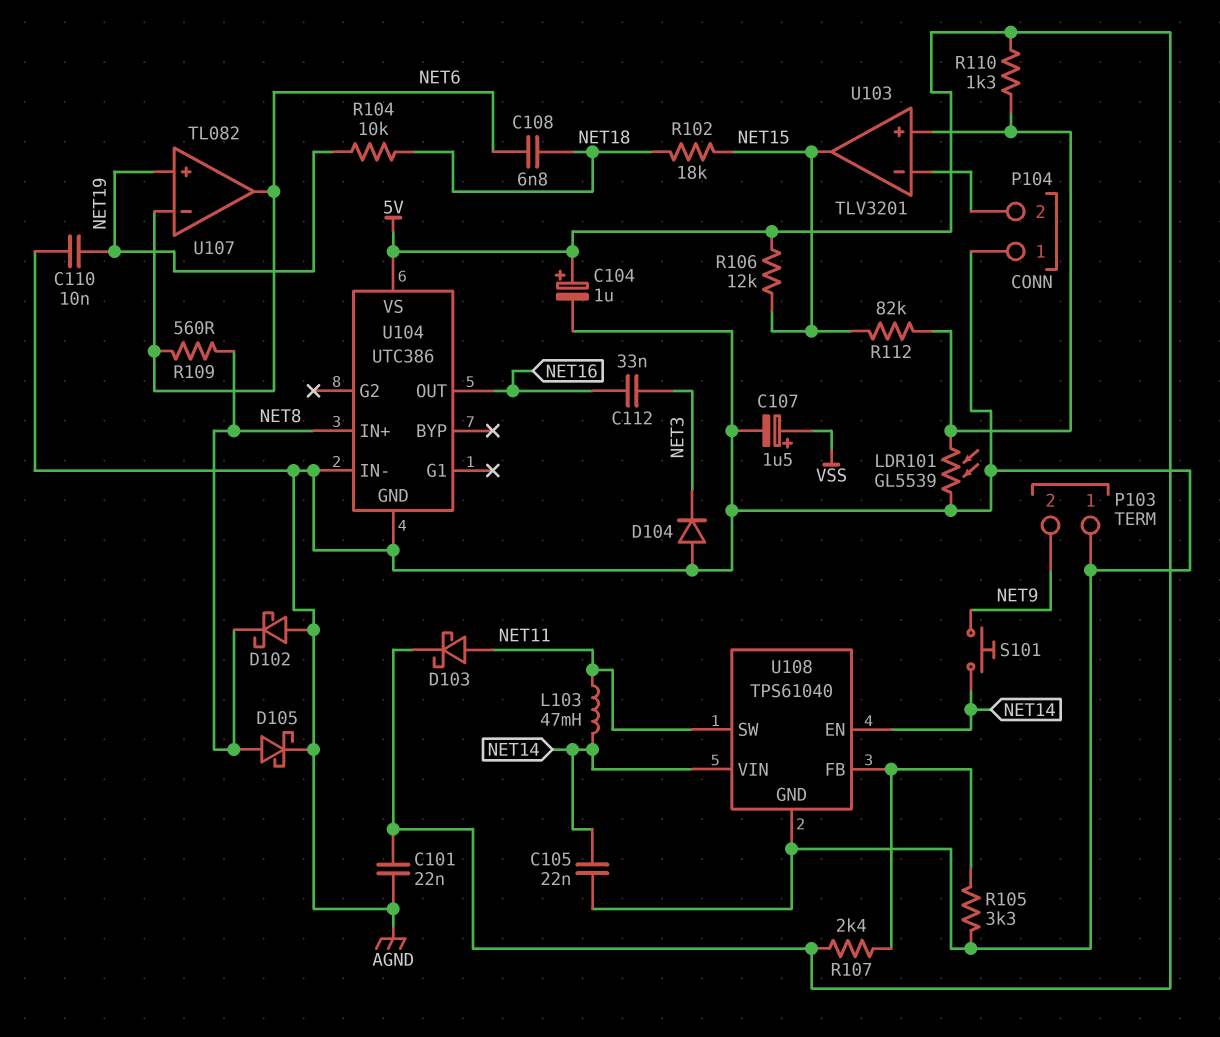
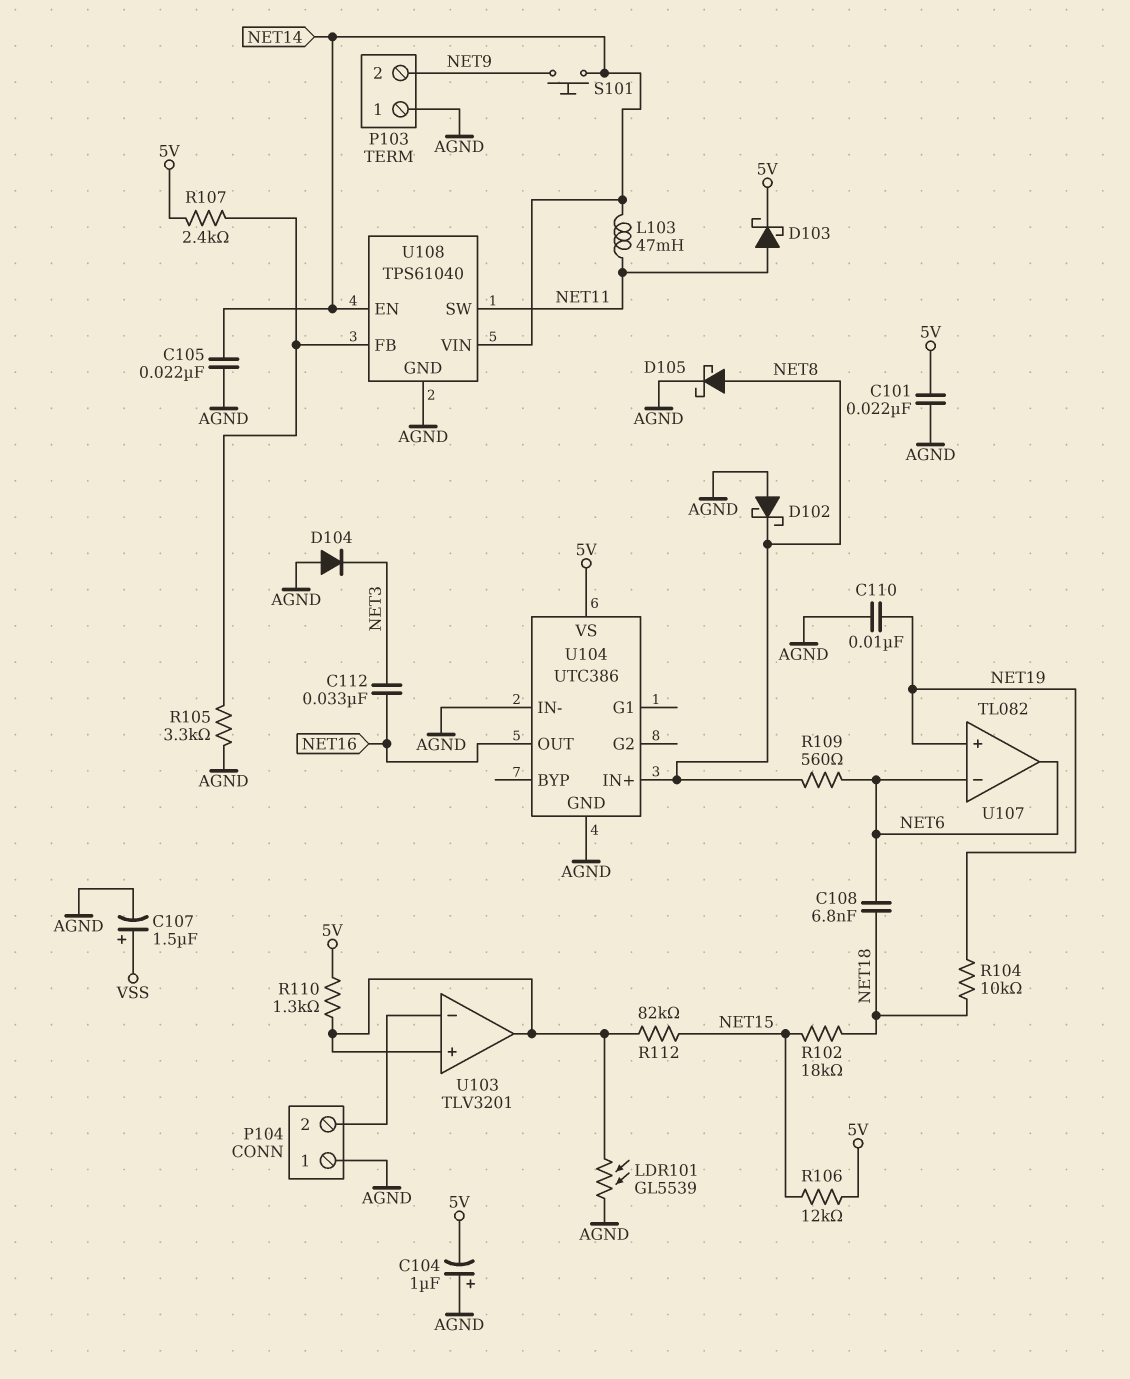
C104: 1uF (plus 5V, minus AGND) -> 1uF (plus AGND, minus 5V)
U103 pin out: NET15 -> U103/in+

